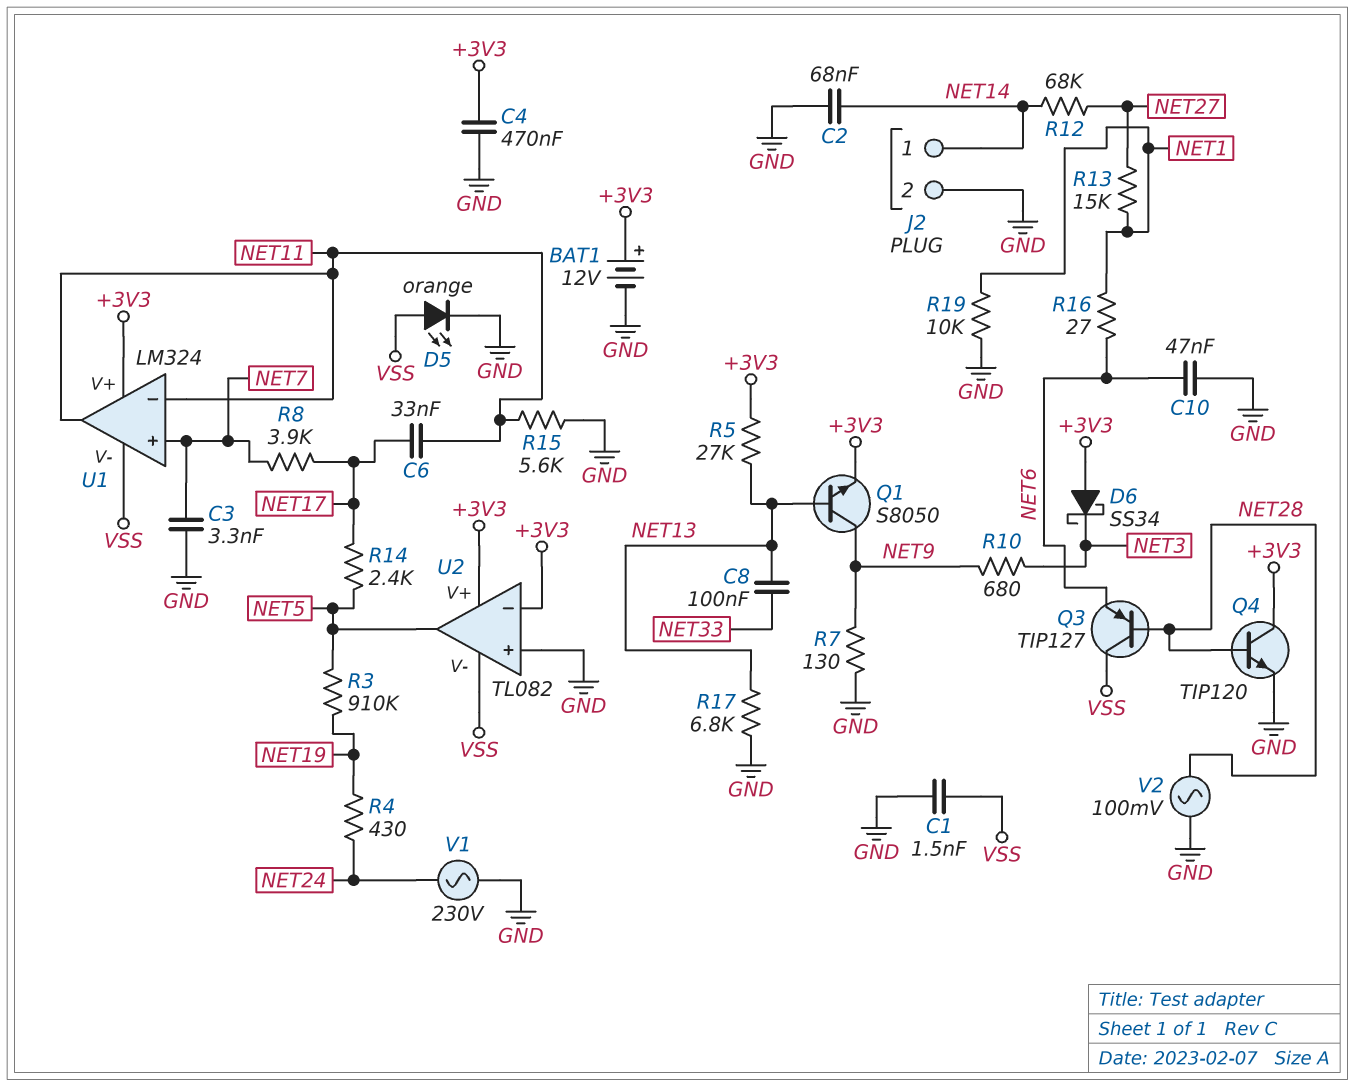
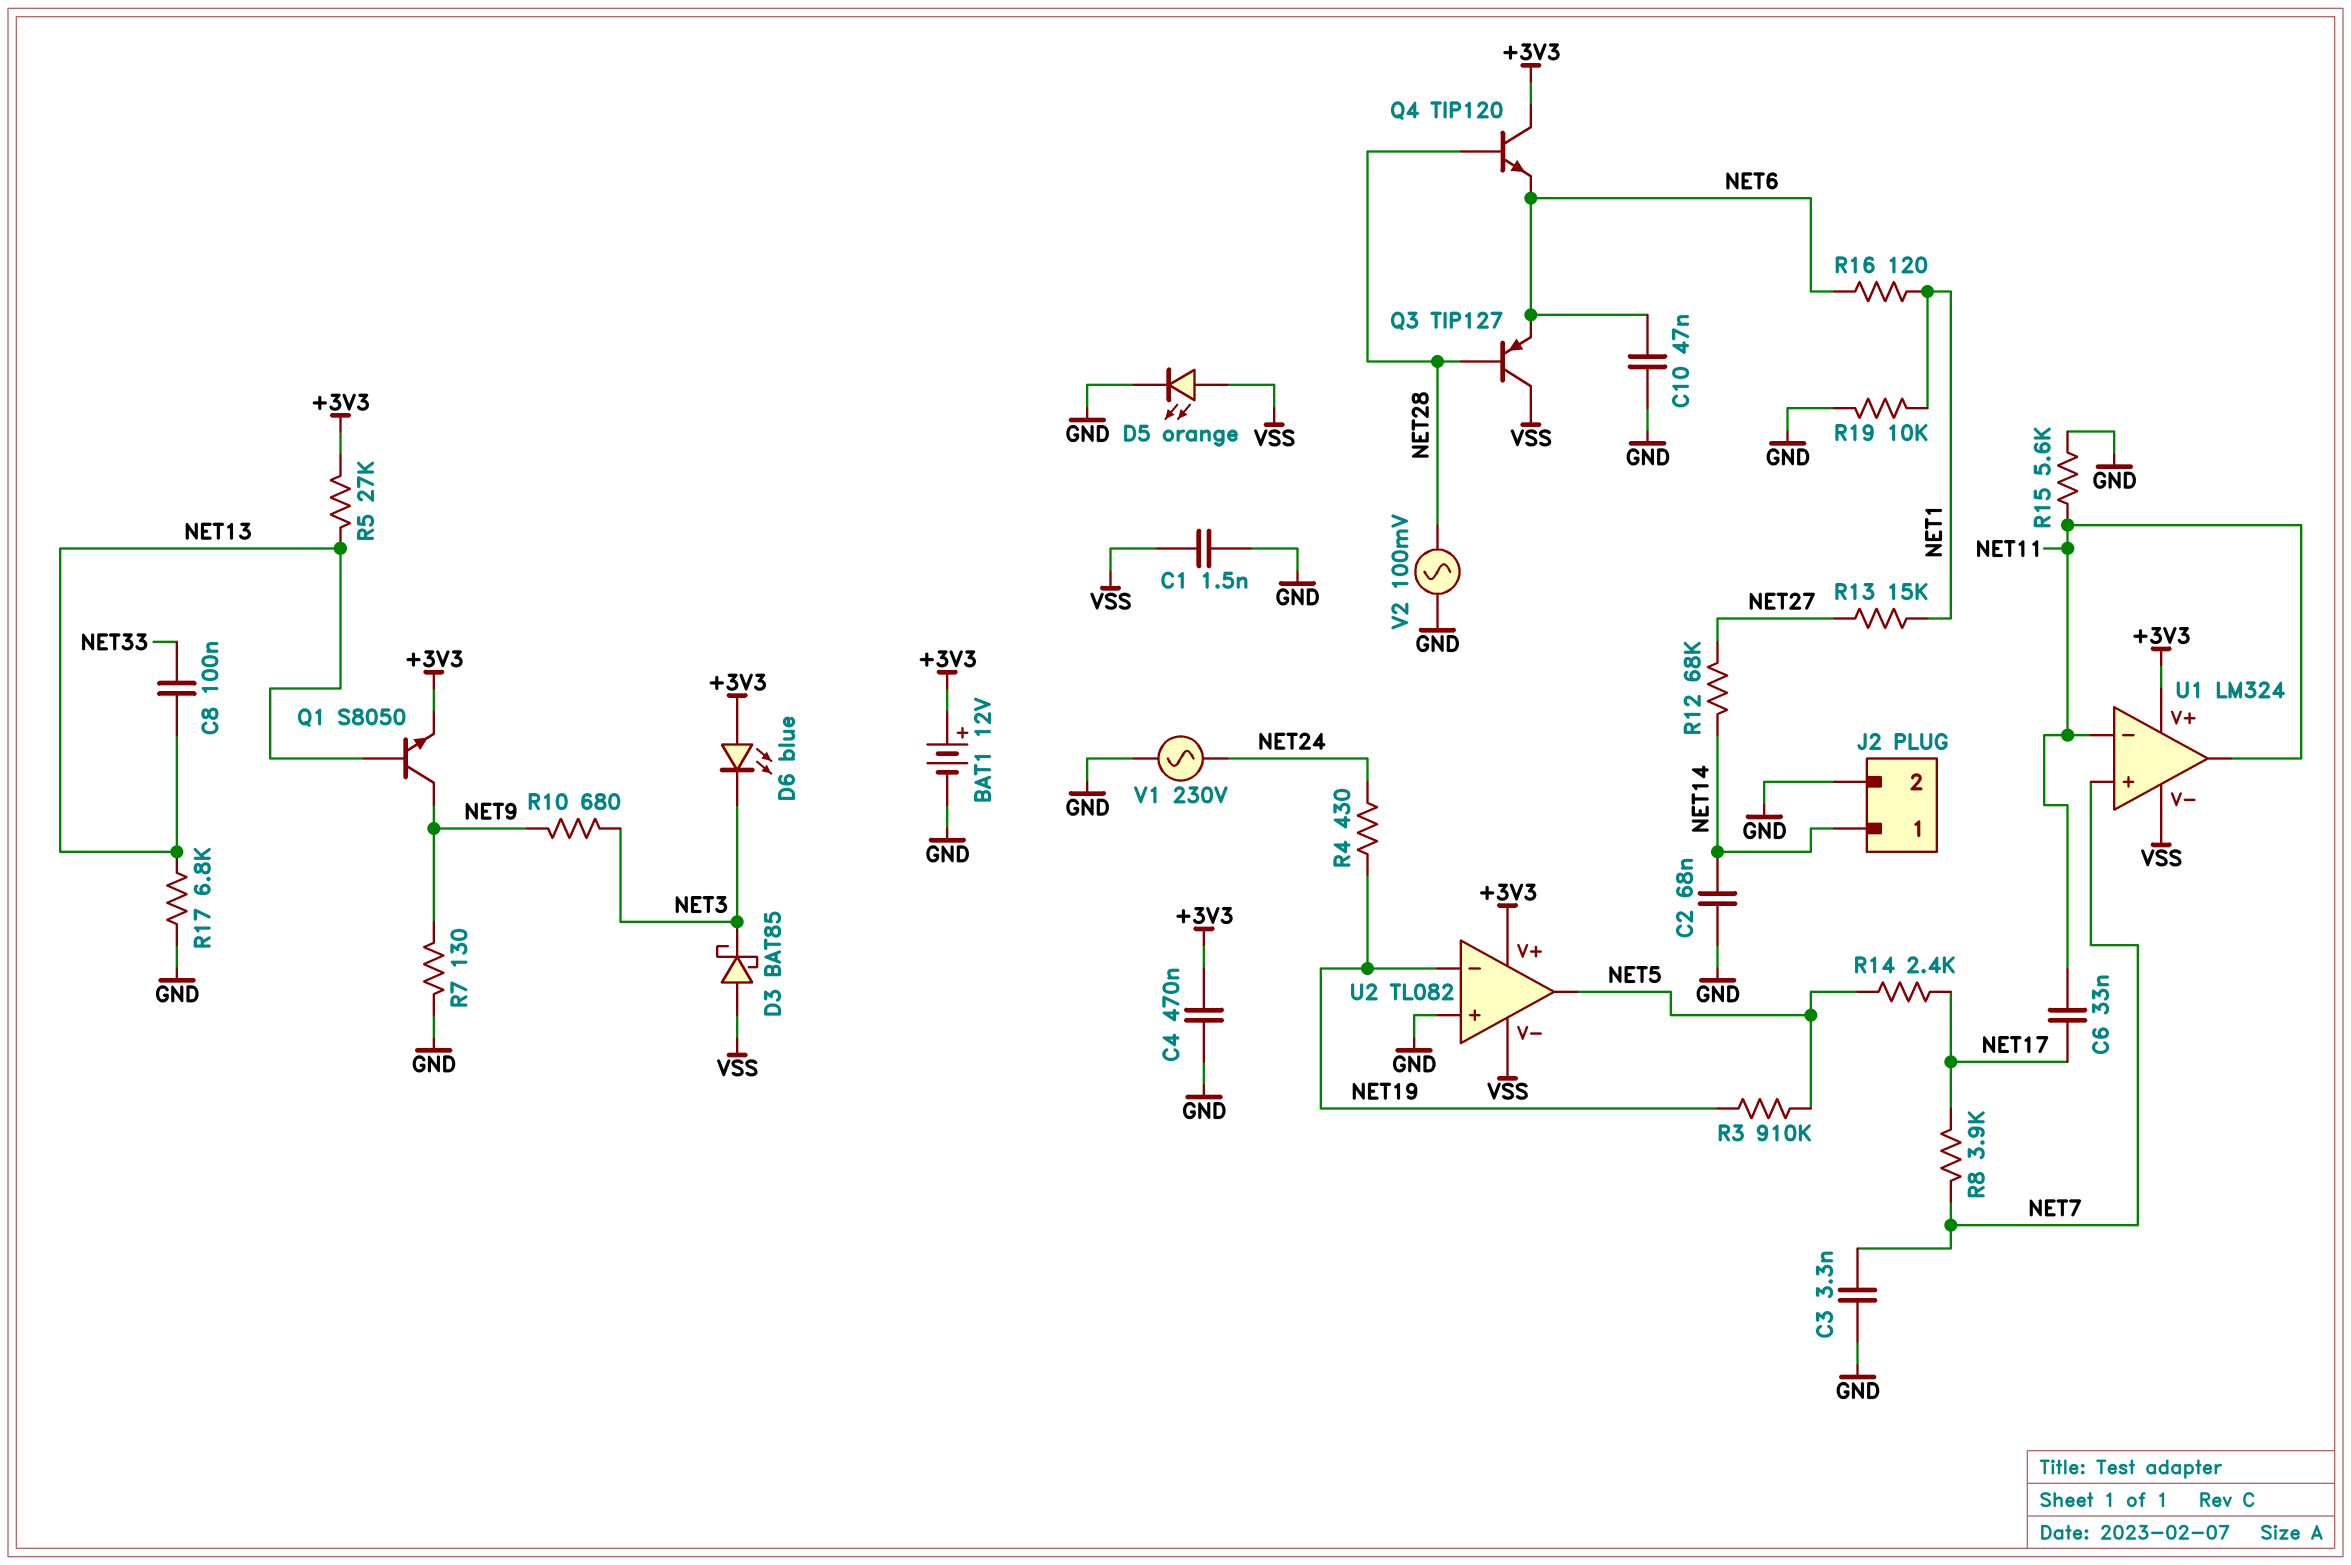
D3: none -> schottky BAT85 (A VSS, K NET3)
D6: schottky SS34 (A +3V3, K NET3) -> LED blue (A +3V3, K NET3)
Q4: NPN TIP120 (B NET28, C +3V3, E GND) -> NPN TIP120 (B NET28, C +3V3, E NET6)
R16: 27 (NET1, NET6) -> 120 (NET1, NET6)
U2 pin in-: +3V3 -> NET19

